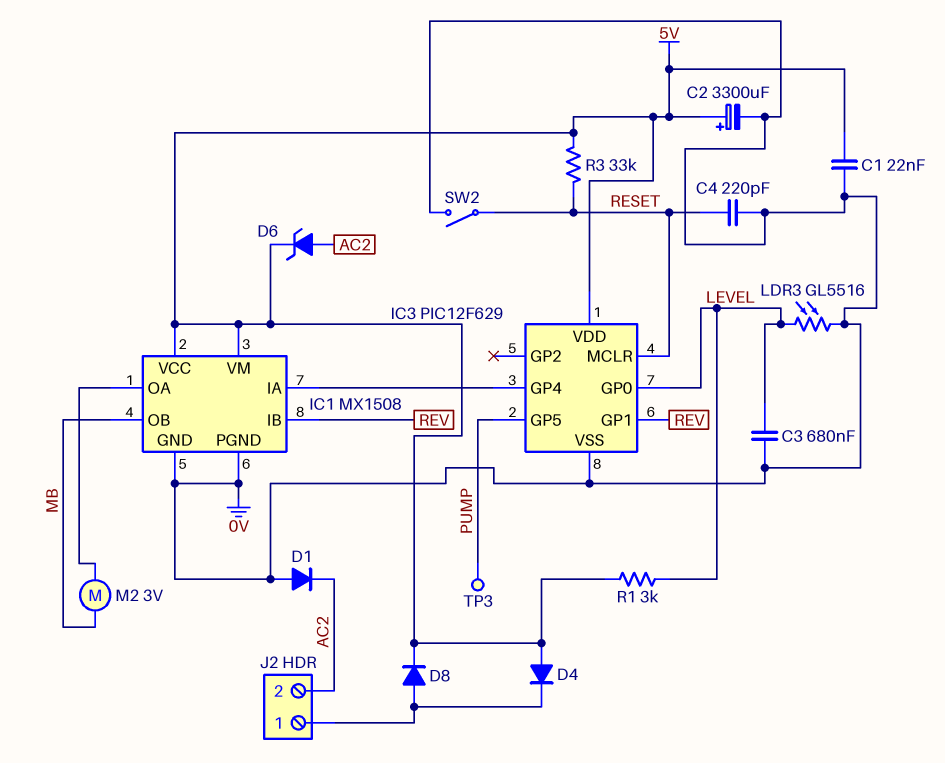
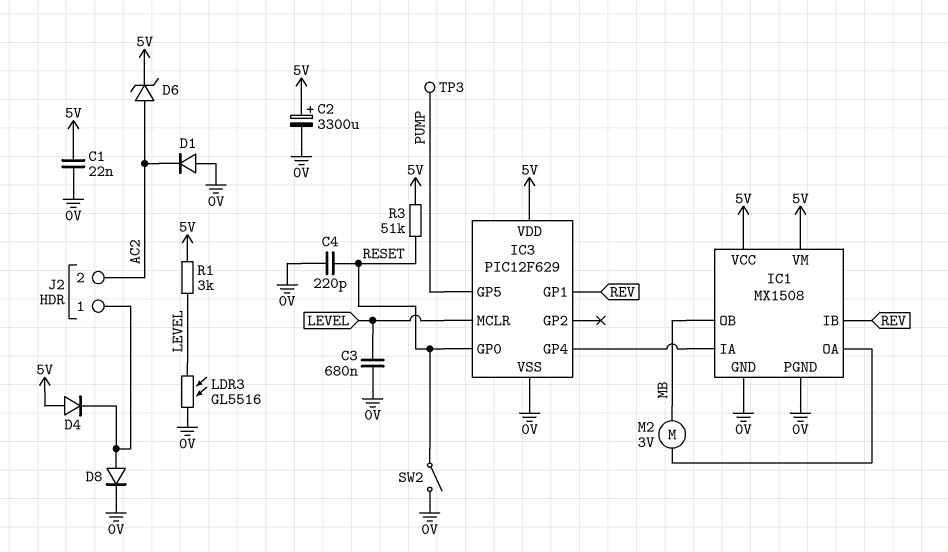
D8: diode (A J2/1, K 5V) -> diode (A J2/1, K 0V)
IC3 pin GP0: LEVEL -> RESET
IC3 pin MCLR: RESET -> LEVEL
R3: 33k (5V, RESET) -> 51k (5V, RESET)

